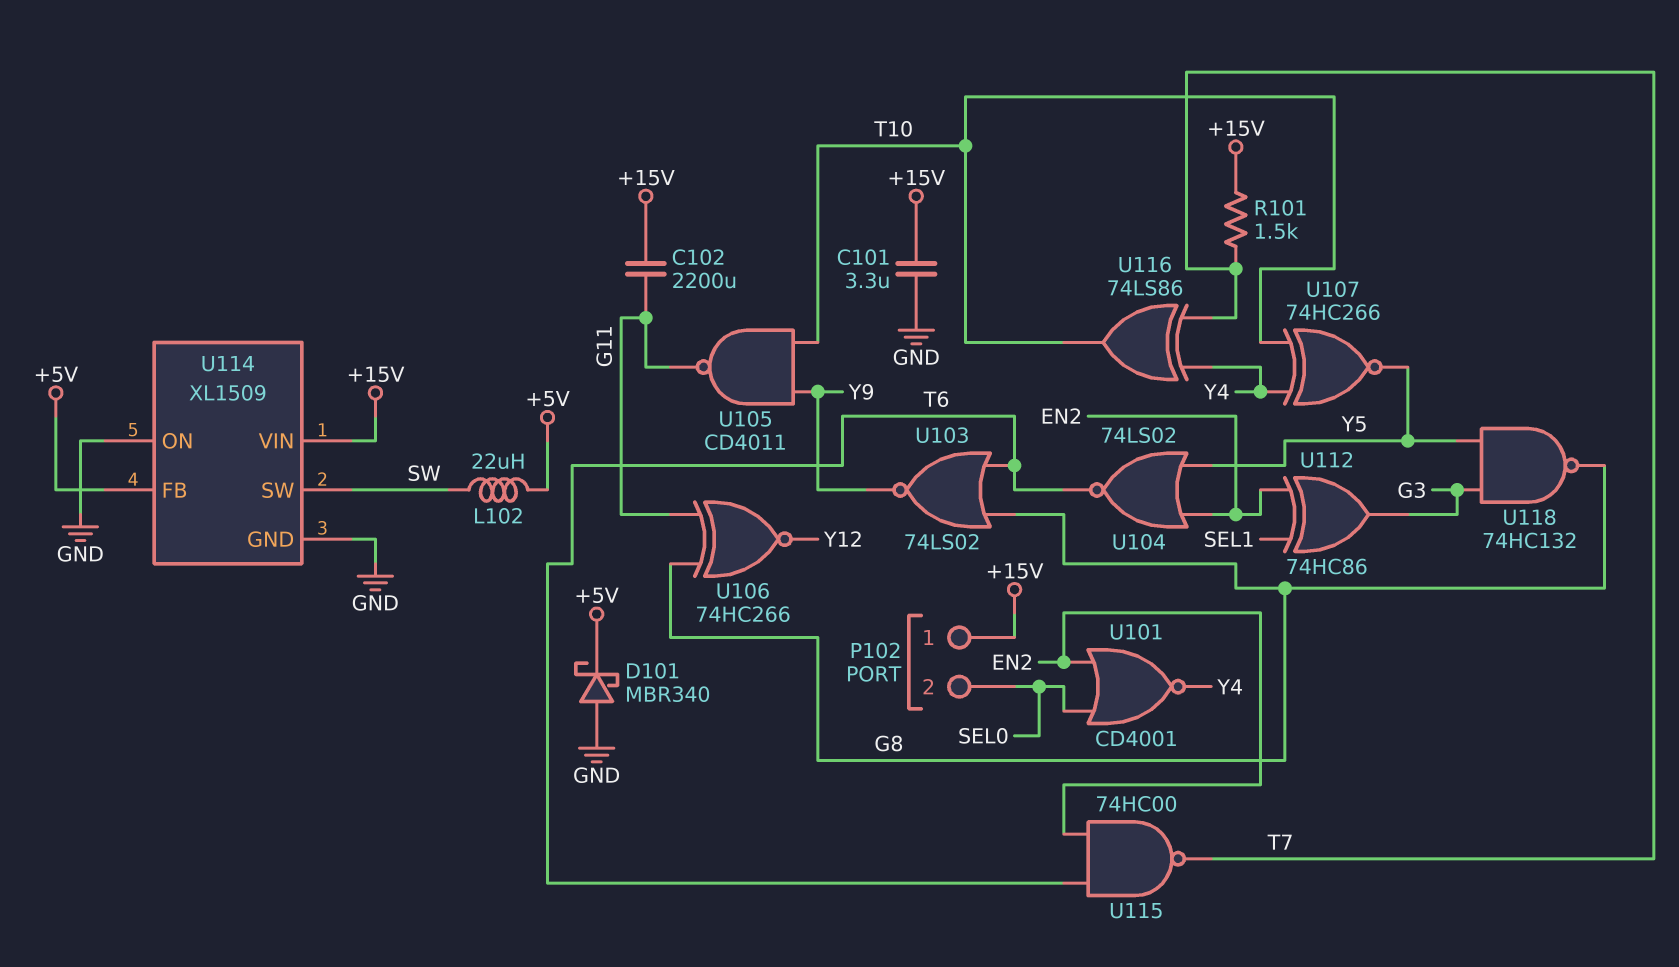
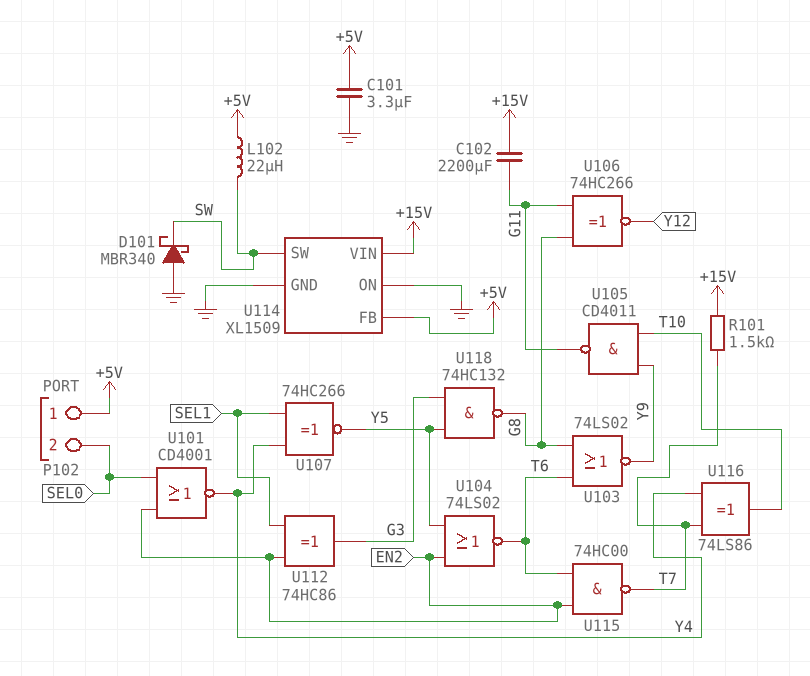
C101: 3.3uF (+15V, GND) -> 3.3uF (+5V, GND)
D101: schottky MBR340 (A GND, K +5V) -> schottky MBR340 (A GND, K SW)
P102 pin 1: +15V -> +5V
U107: XNOR 74HC266 (in T10, in Y4, out Y5) -> XNOR 74HC266 (in SEL1, in Y4, out Y5)

